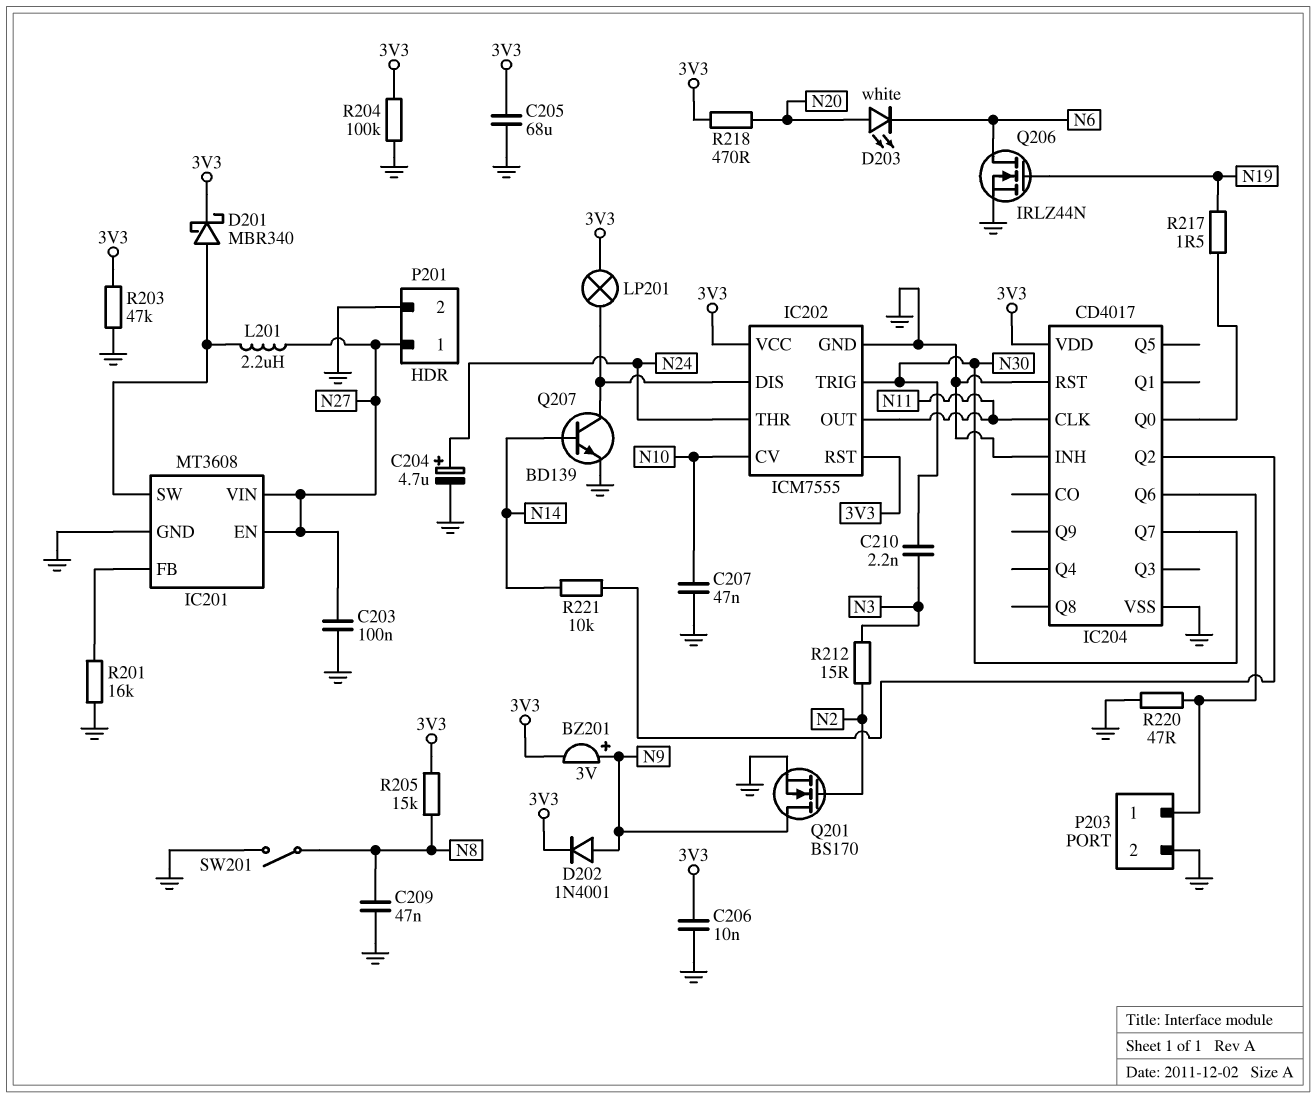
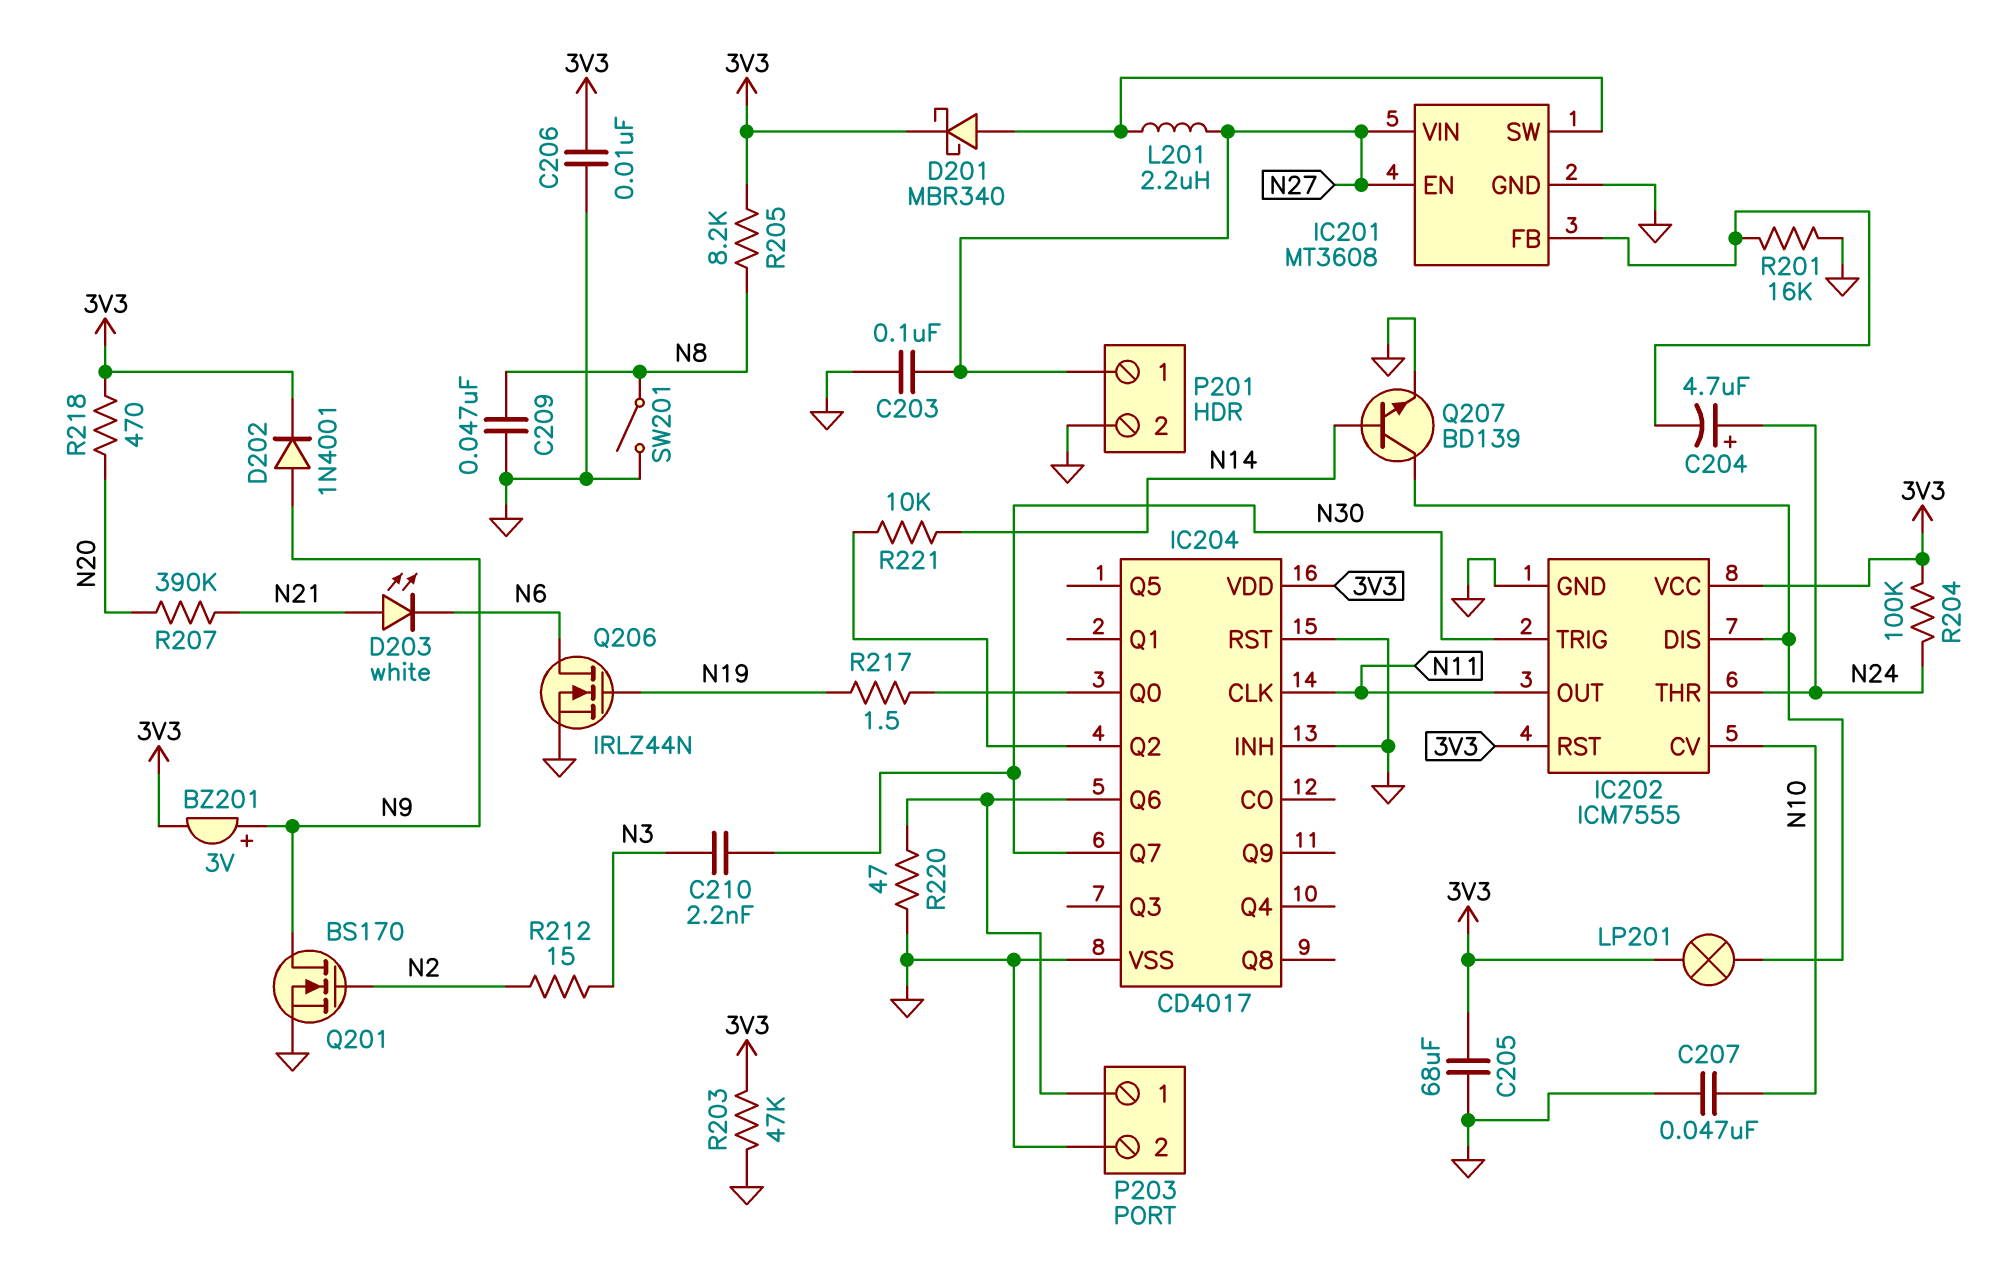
C204: 4.7uF (plus N24, minus GND) -> 4.7uF (plus N24, minus IC201/FB)
D203: LED white (A N20, K N6) -> LED white (A N21, K N6)
R204: 100k (3V3, GND) -> 100k (3V3, N24)
R205: 15k (3V3, N8) -> 8.2k (3V3, N8)
R207: none -> 390k (N20, N21)

